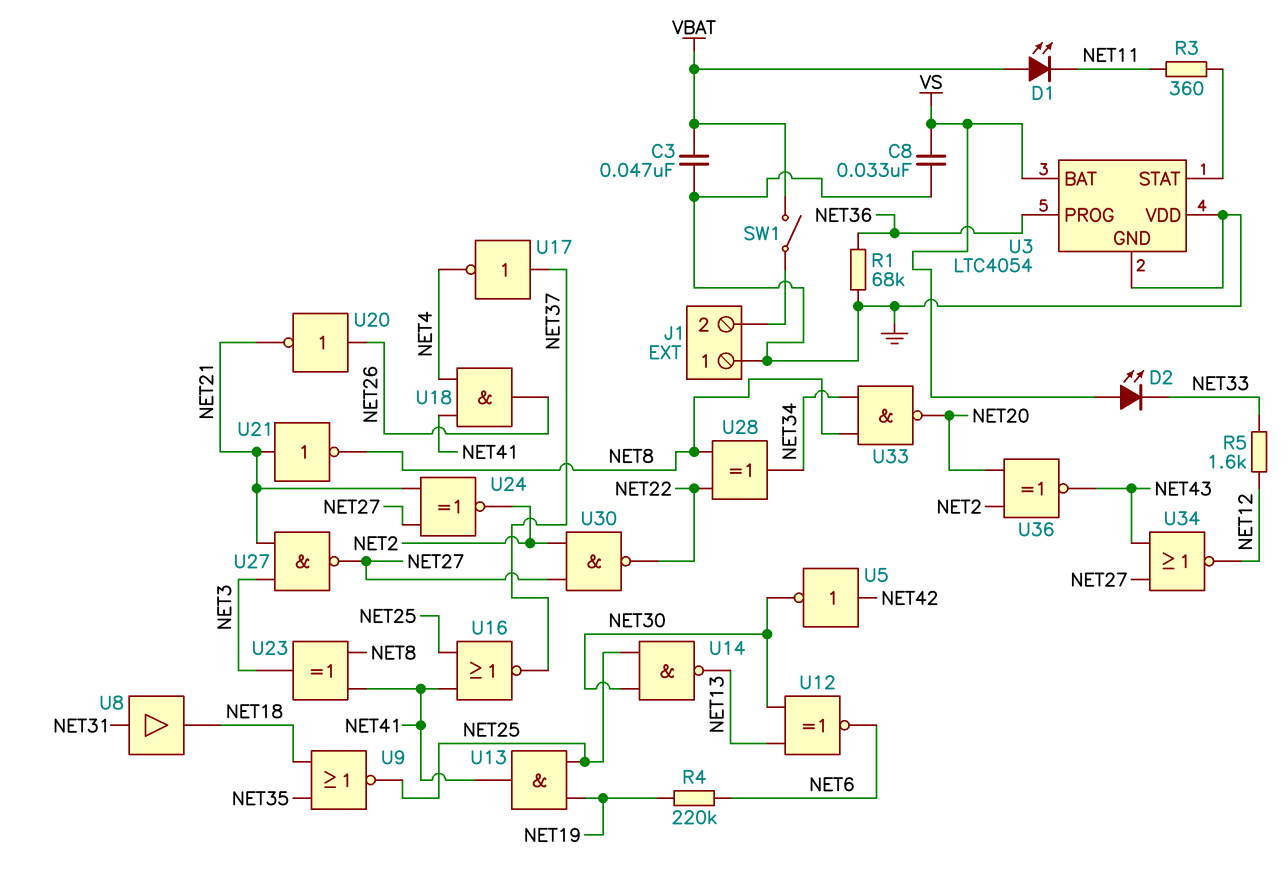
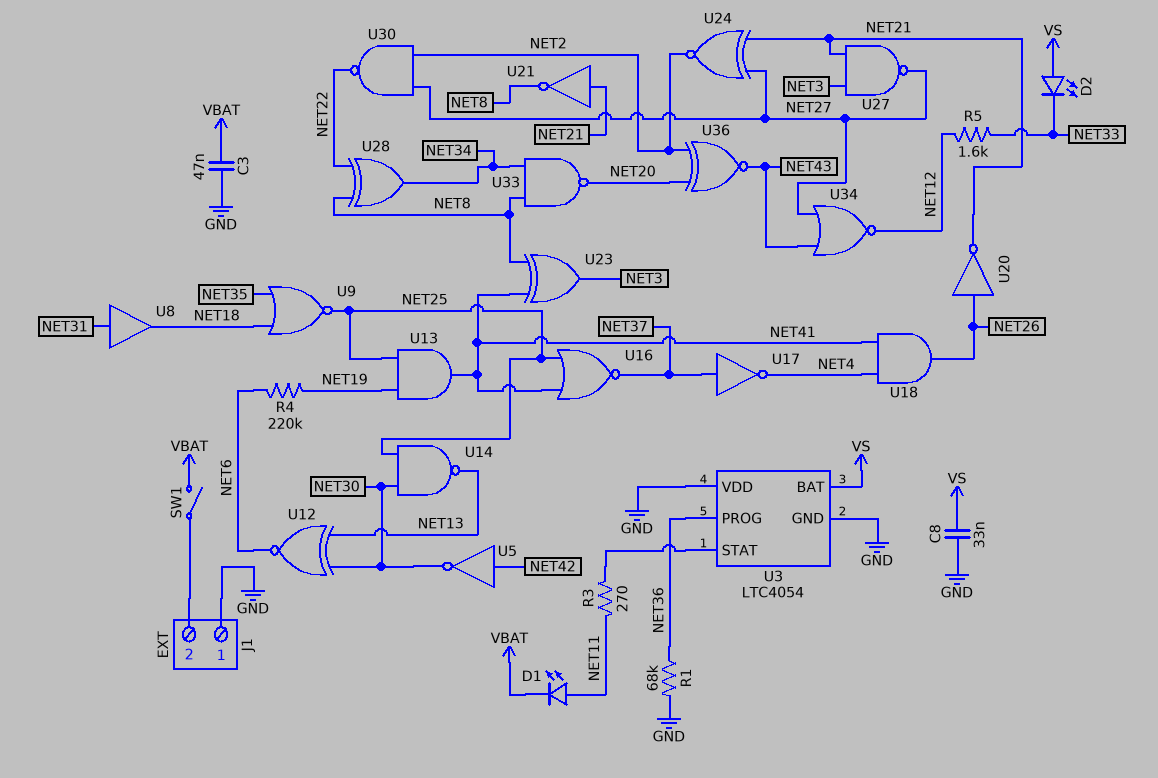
D1: LED (A VBAT, K NET11) -> LED (A NET11, K VBAT)
R3: 360 (NET11, U3/STAT) -> 270 (NET11, U3/STAT)

